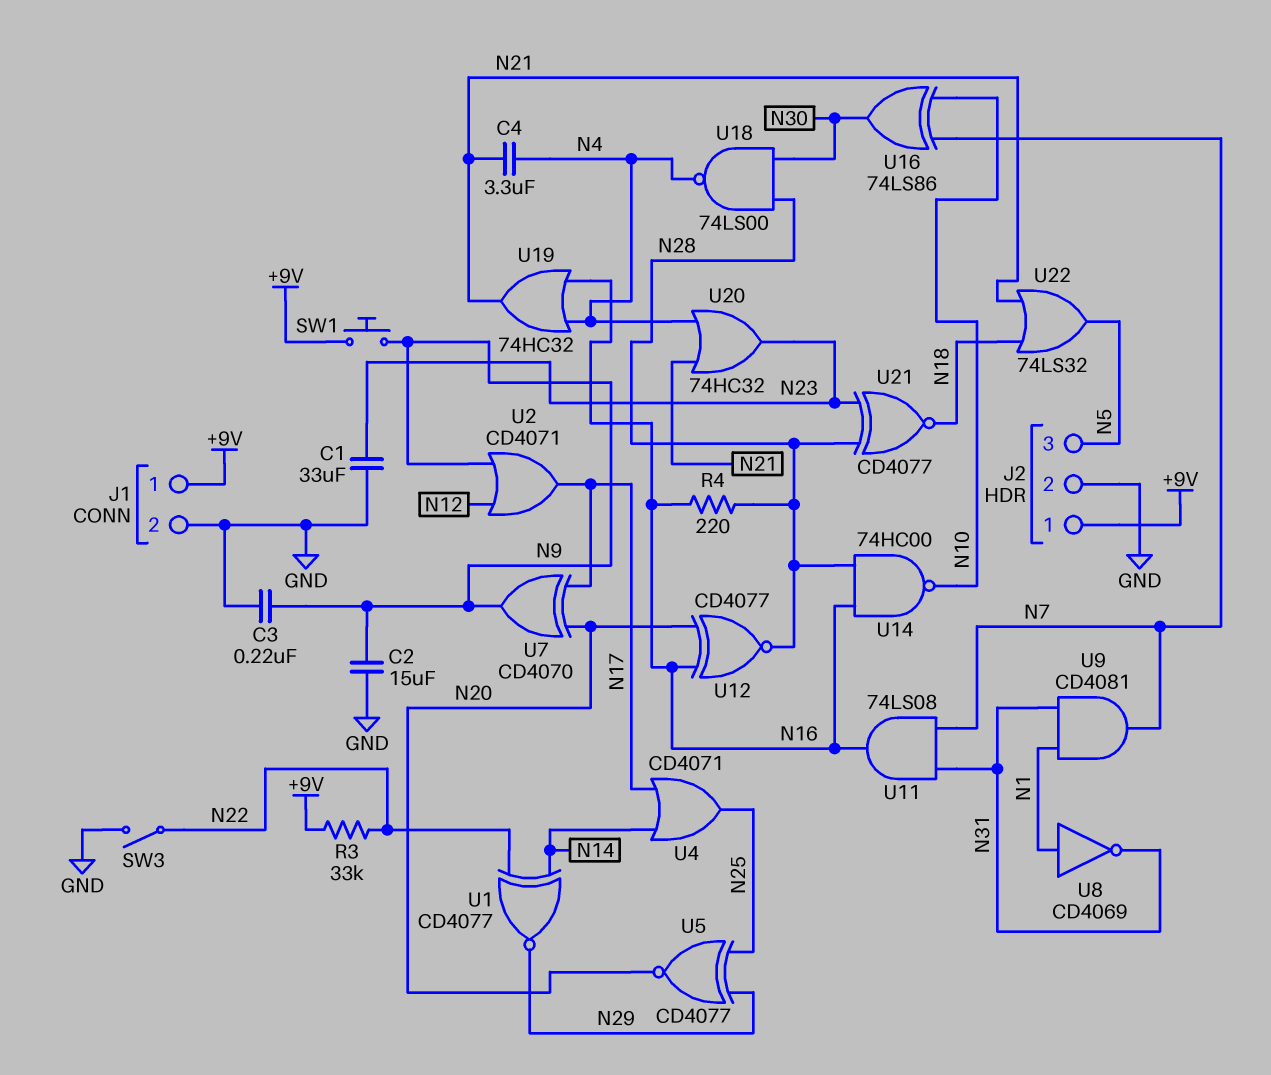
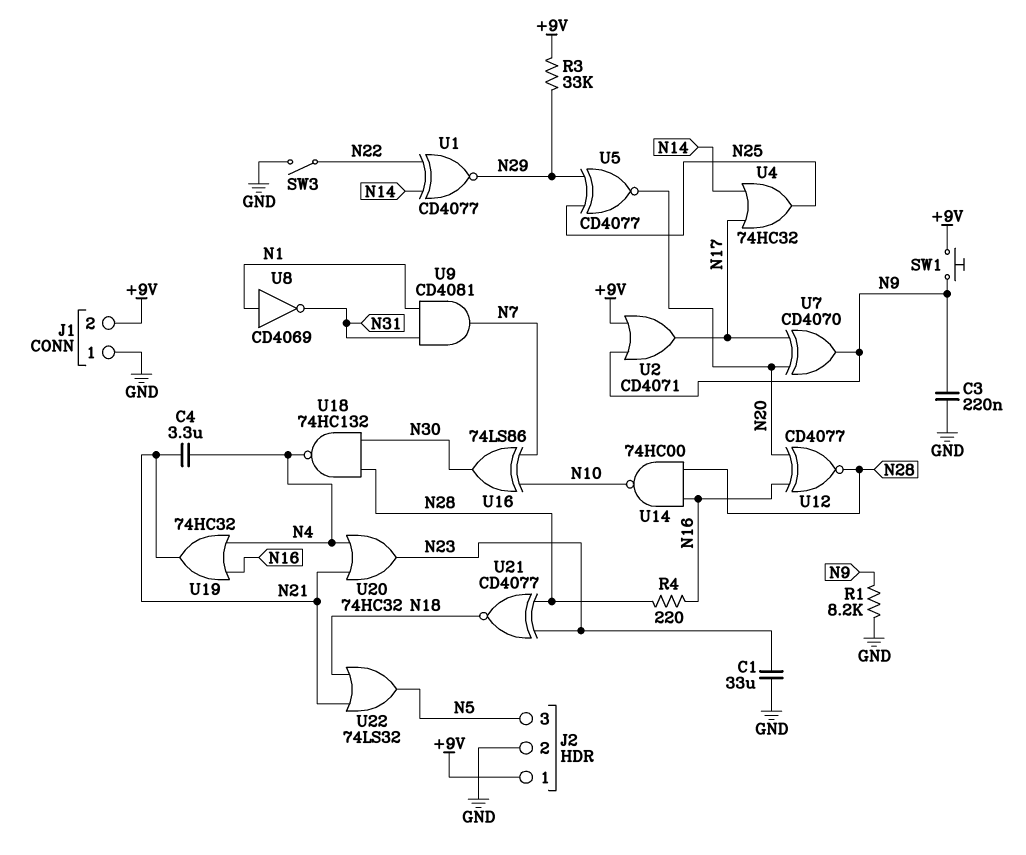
C2: 15uF (GND, N9) -> none
J1 pin 1: +9V -> GND
J1 pin 2: GND -> +9V
R1: none -> 8.2k (GND, N9)
R3: 33k (+9V, N22) -> 33k (+9V, N29)
U2: OR CD4071 (in N9, in N12, out N17) -> OR CD4071 (in +9V, in N9, out N17)
U4: OR CD4071 (in N14, in N17, out N25) -> OR 74HC32 (in N14, in N17, out N25)
U11: AND 74LS08 (in N7, in N31, out N16) -> none
U18: NAND 74LS00 (in N28, in N30, out N4) -> NAND 74HC132 (in N28, in N30, out N4)

